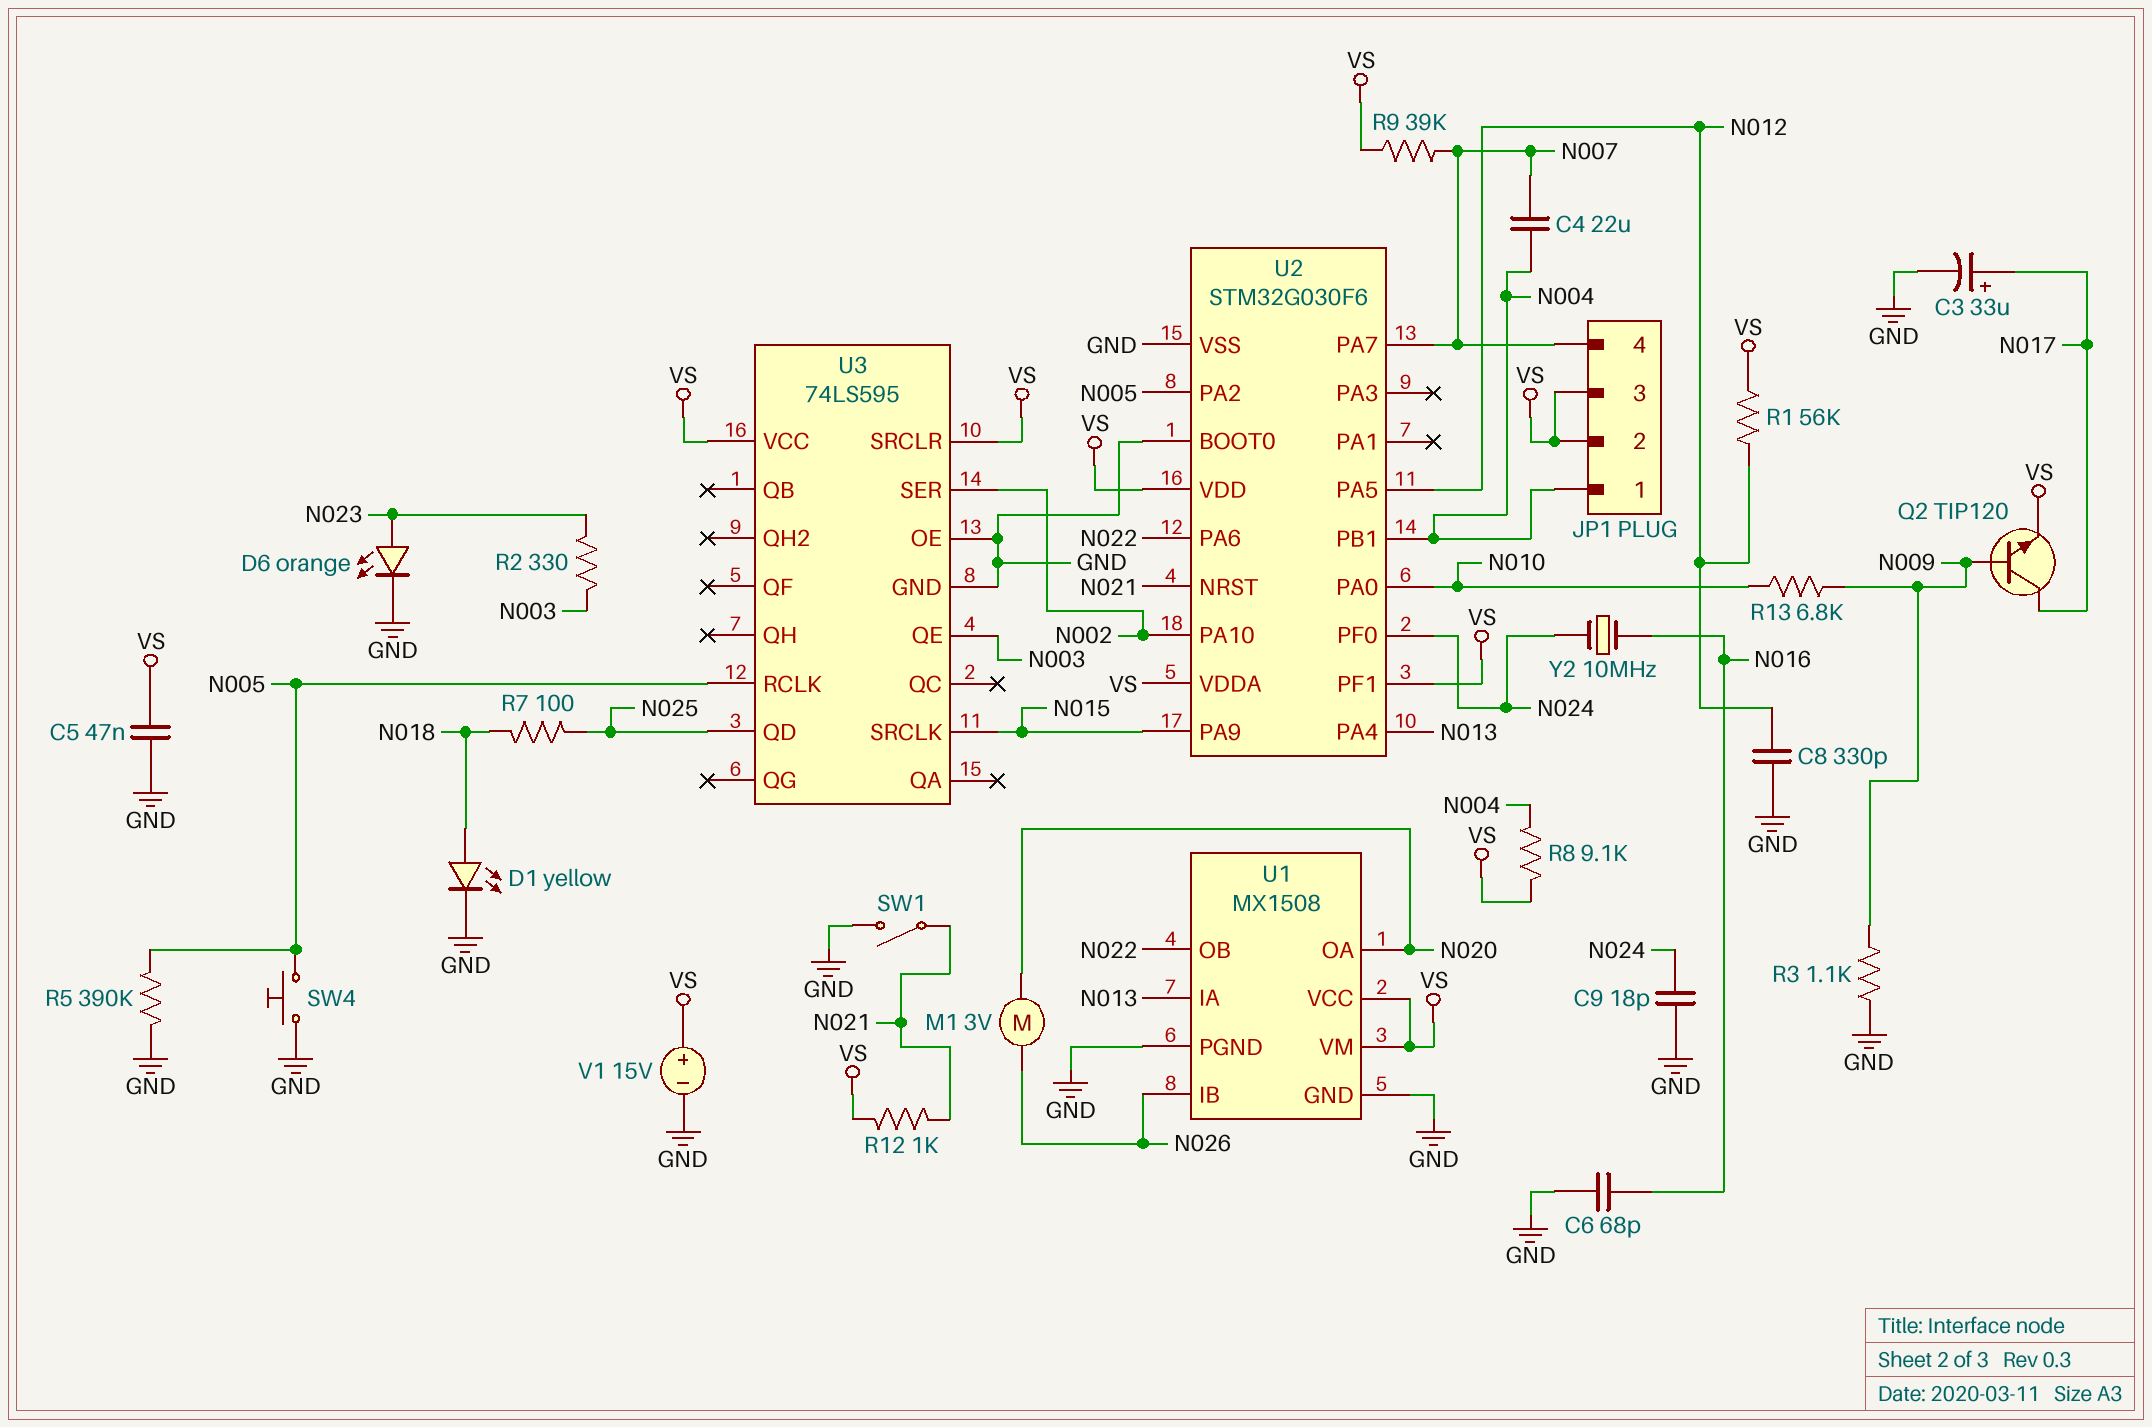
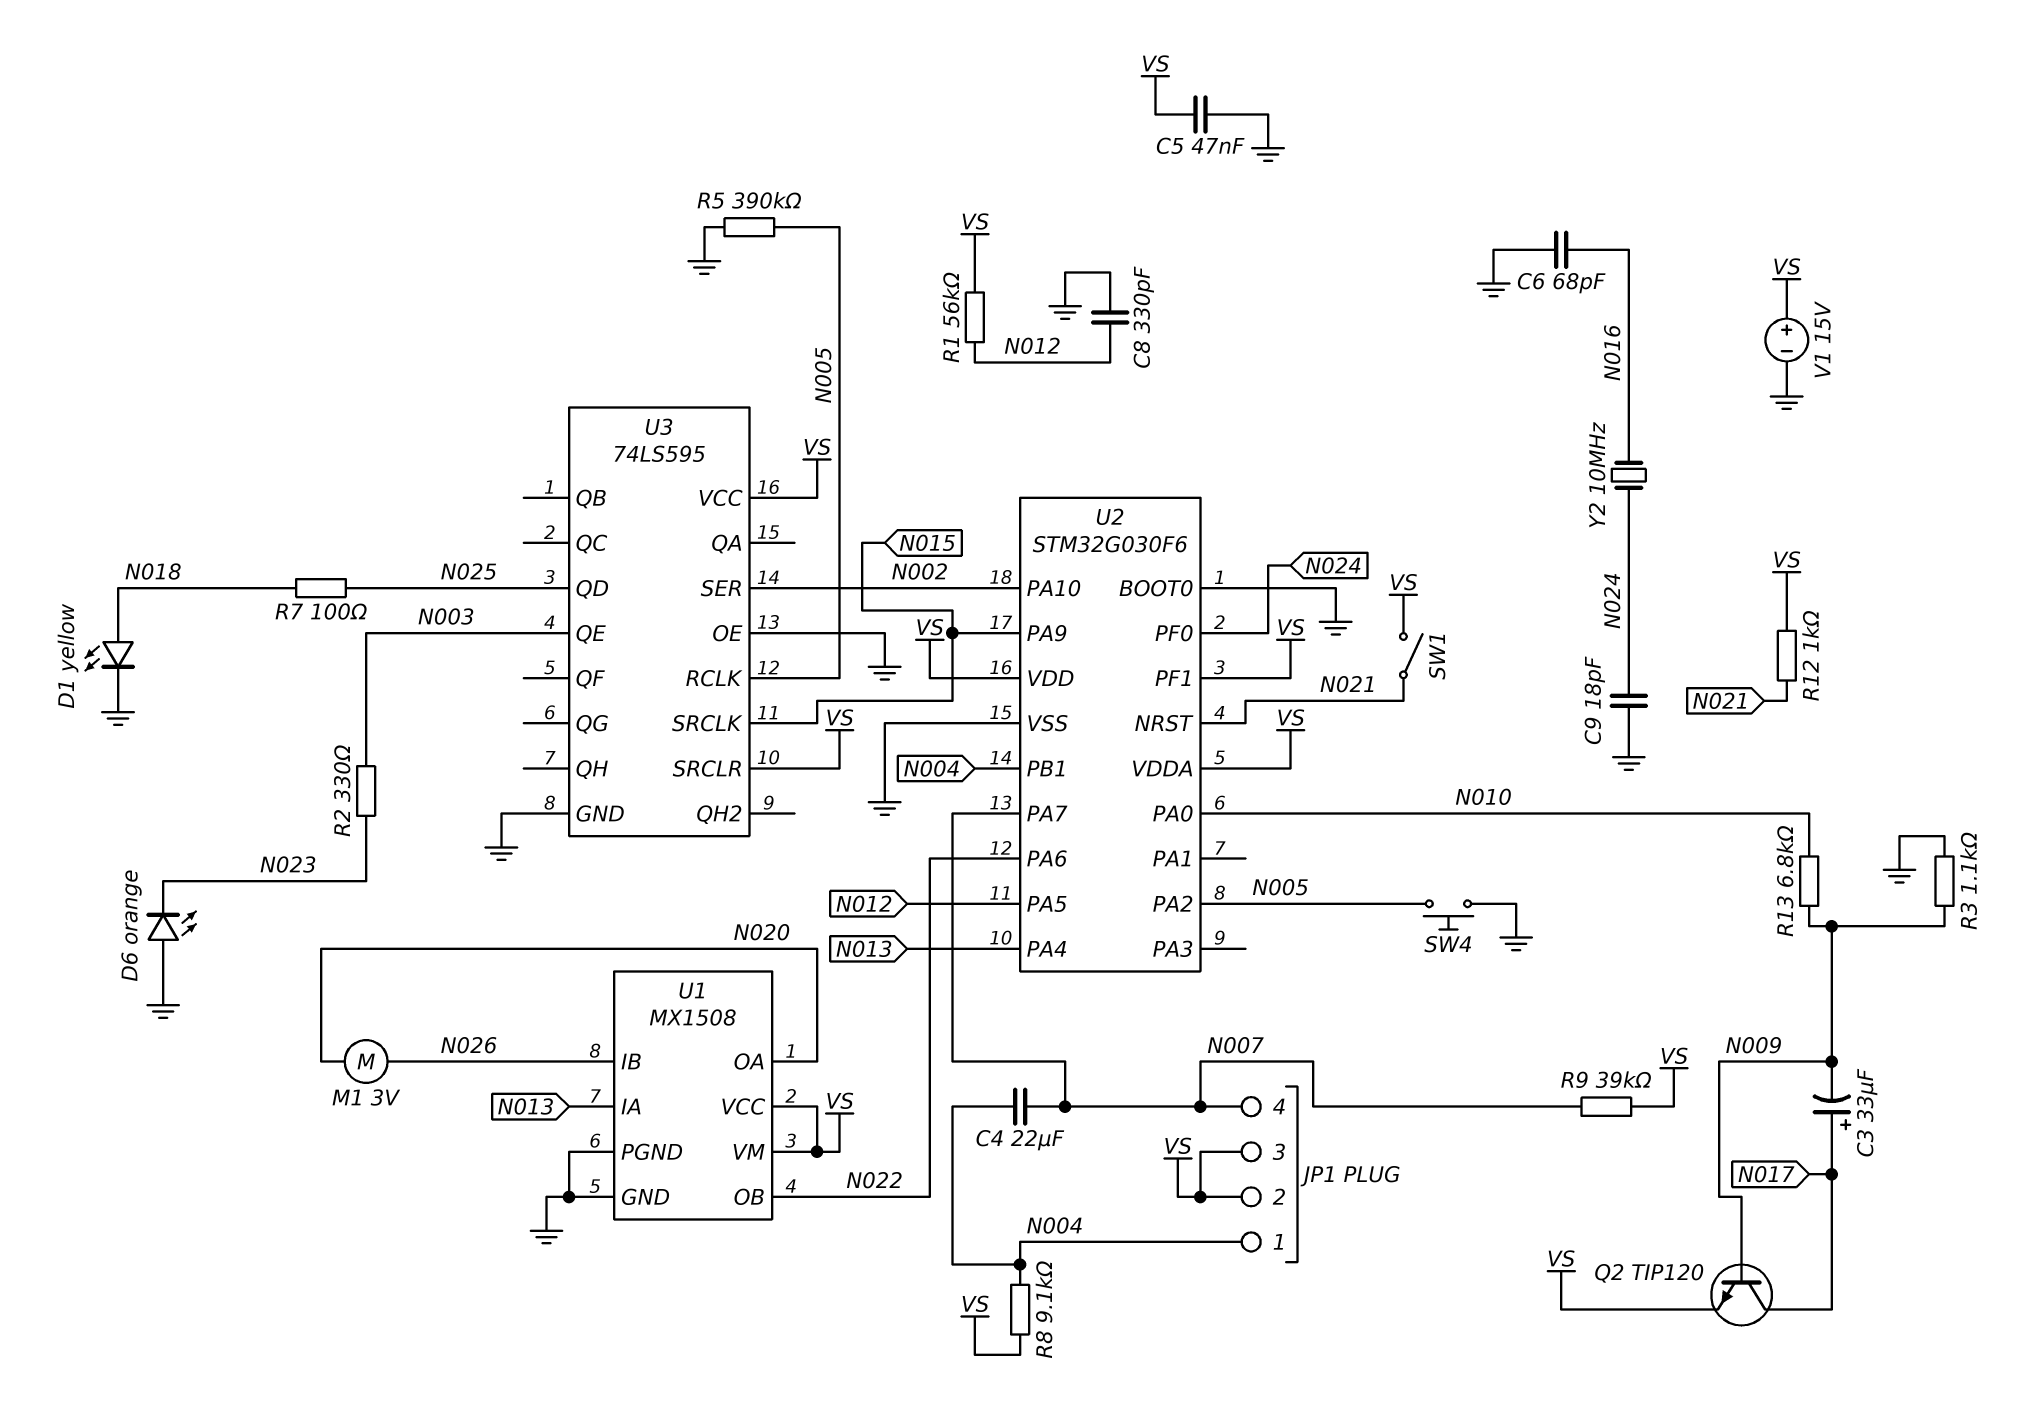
C3: 33uF (plus N017, minus GND) -> 33uF (plus N017, minus N009)
D6: LED orange (A N023, K GND) -> LED orange (A GND, K N023)
SW1: switch (GND, N021) -> switch (N021, VS)

